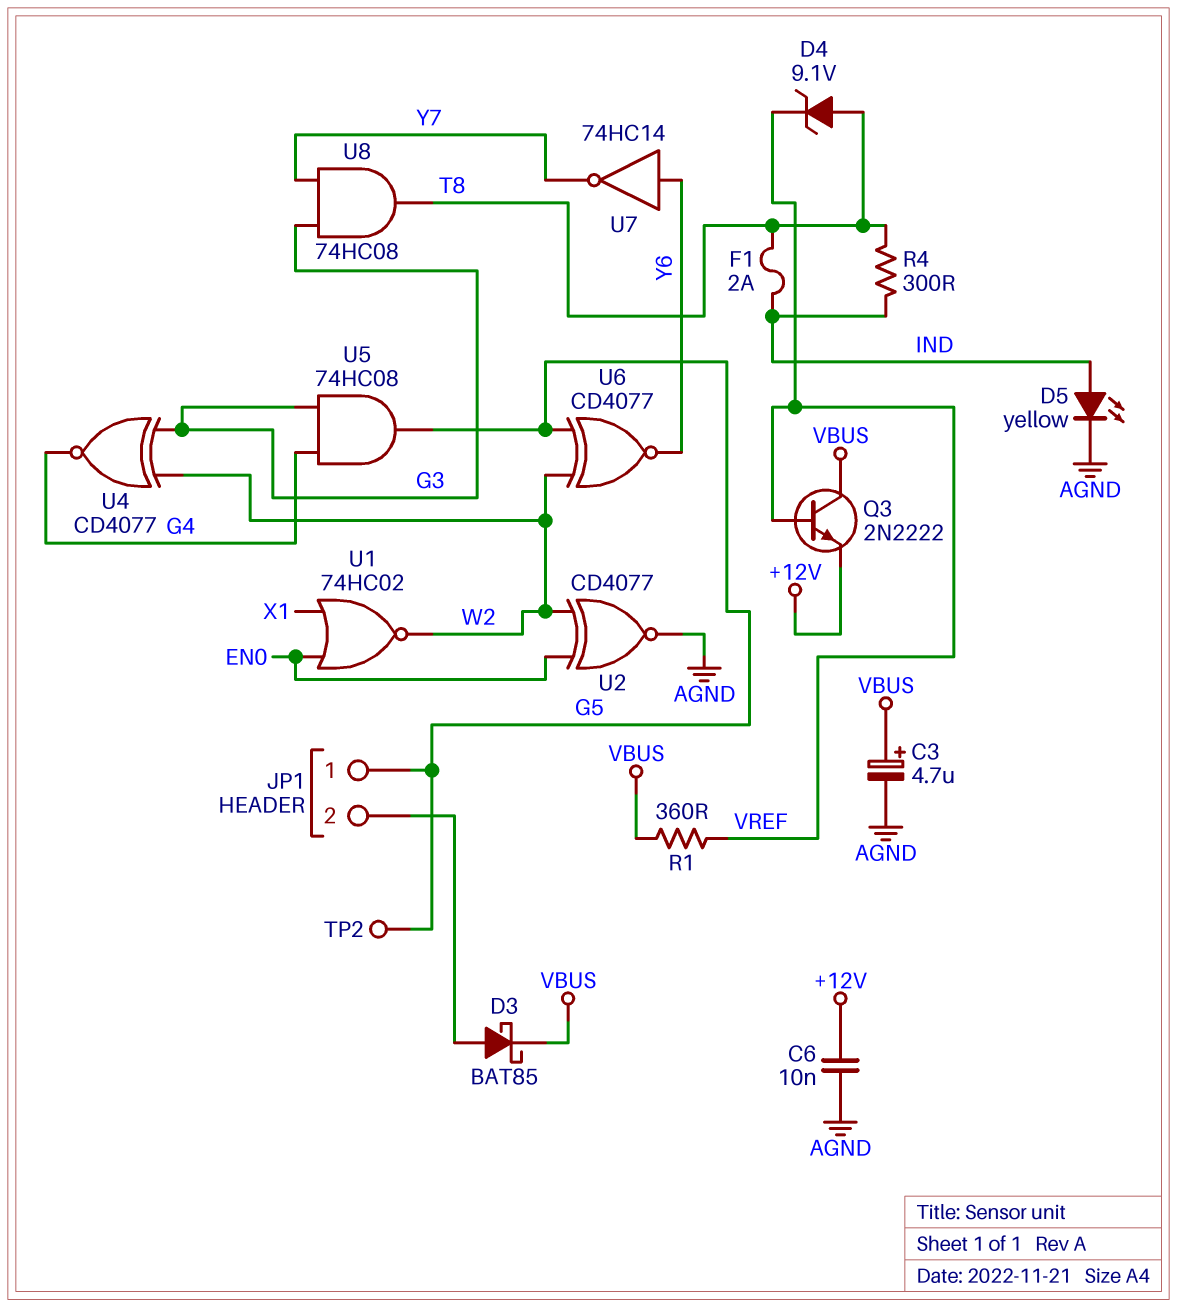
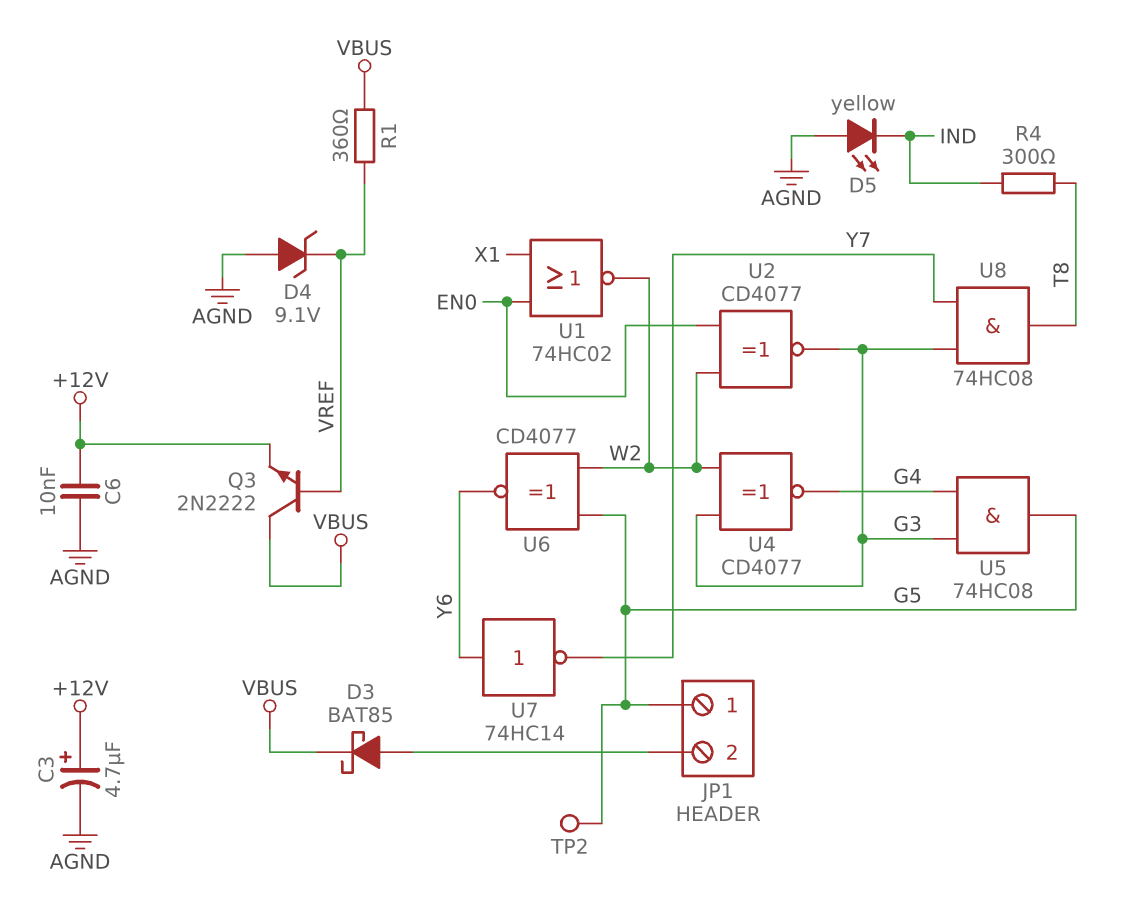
C3: 4.7uF (plus VBUS, minus AGND) -> 4.7uF (plus +12V, minus AGND)
D4: zener 9.1V (A T8, K VREF) -> zener 9.1V (A AGND, K VREF)
D5: LED yellow (A IND, K AGND) -> LED yellow (A AGND, K IND)
F1: 2A (IND, T8) -> none
U2: XNOR CD4077 (in EN0, in W2, out AGND) -> XNOR CD4077 (in EN0, in W2, out G3)

